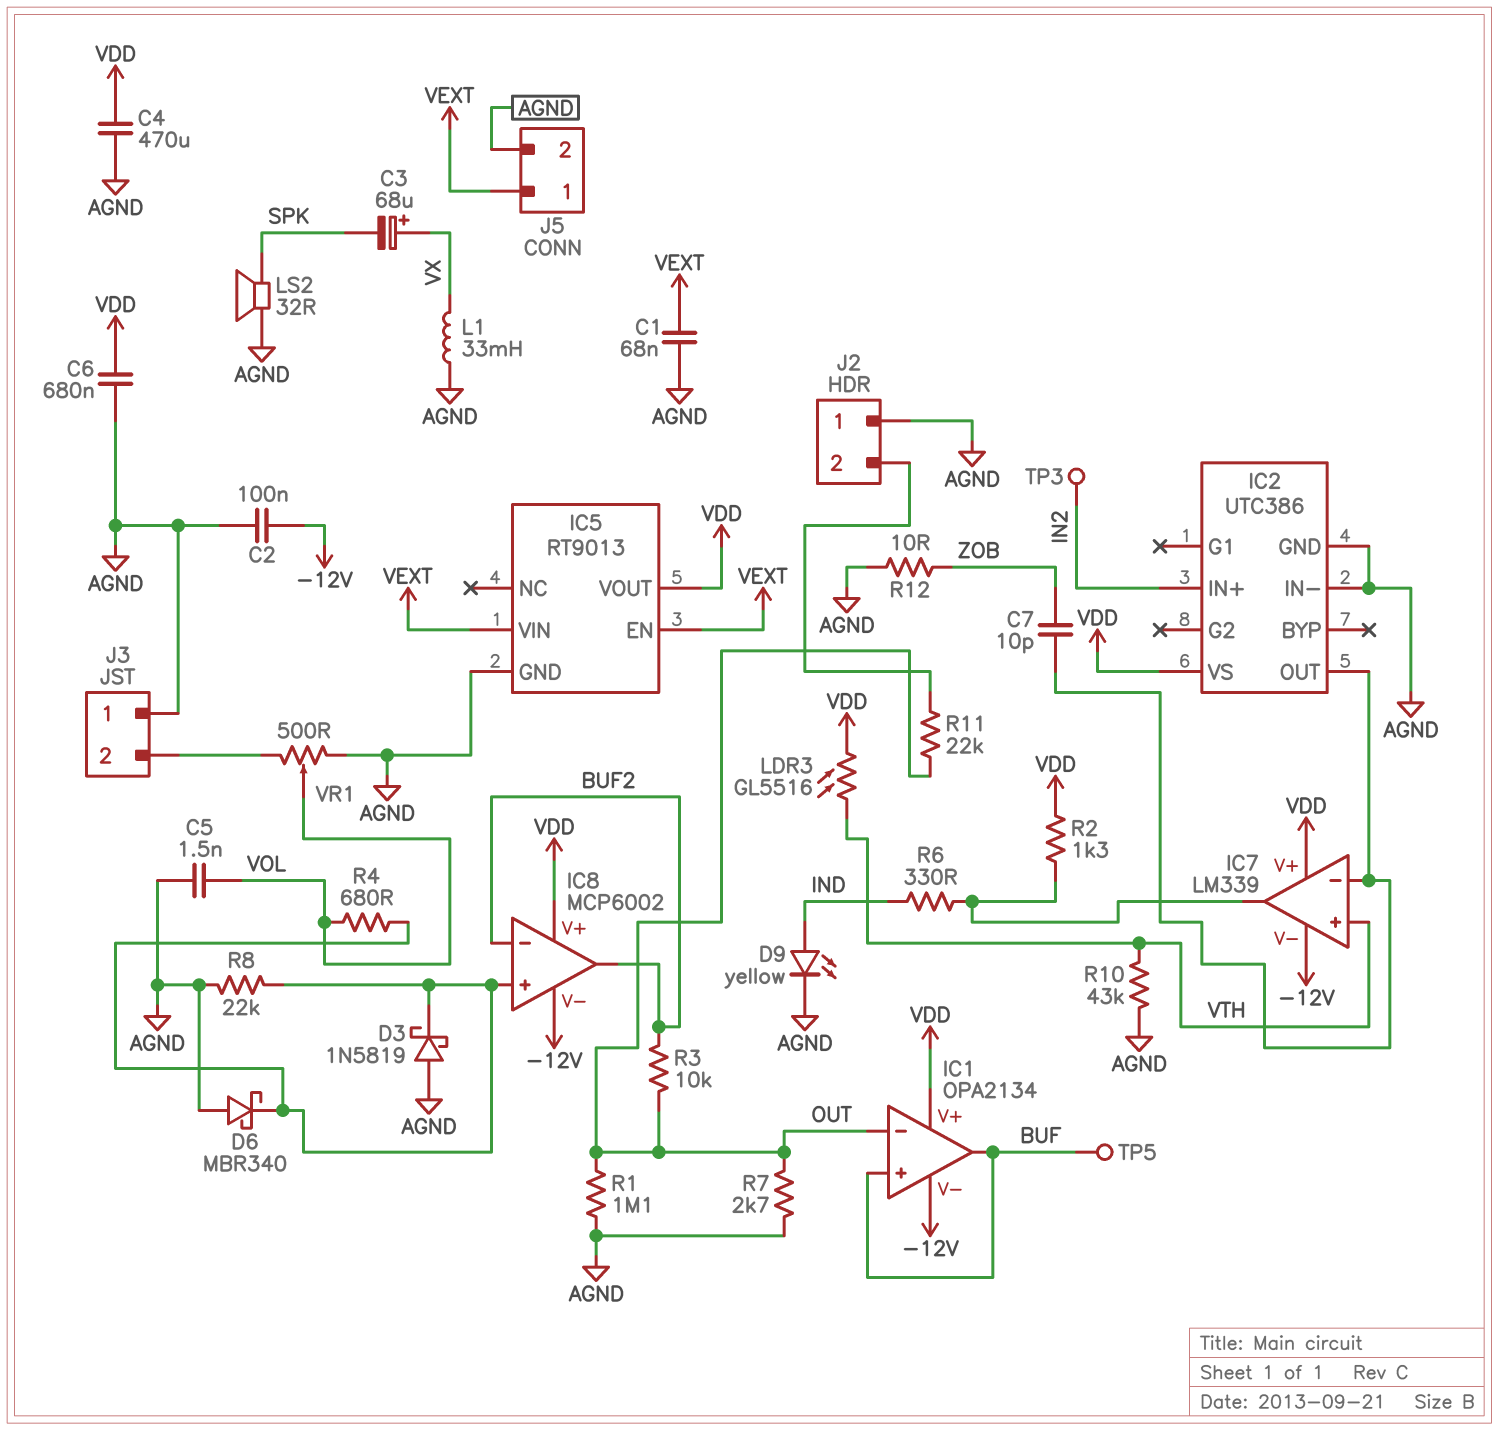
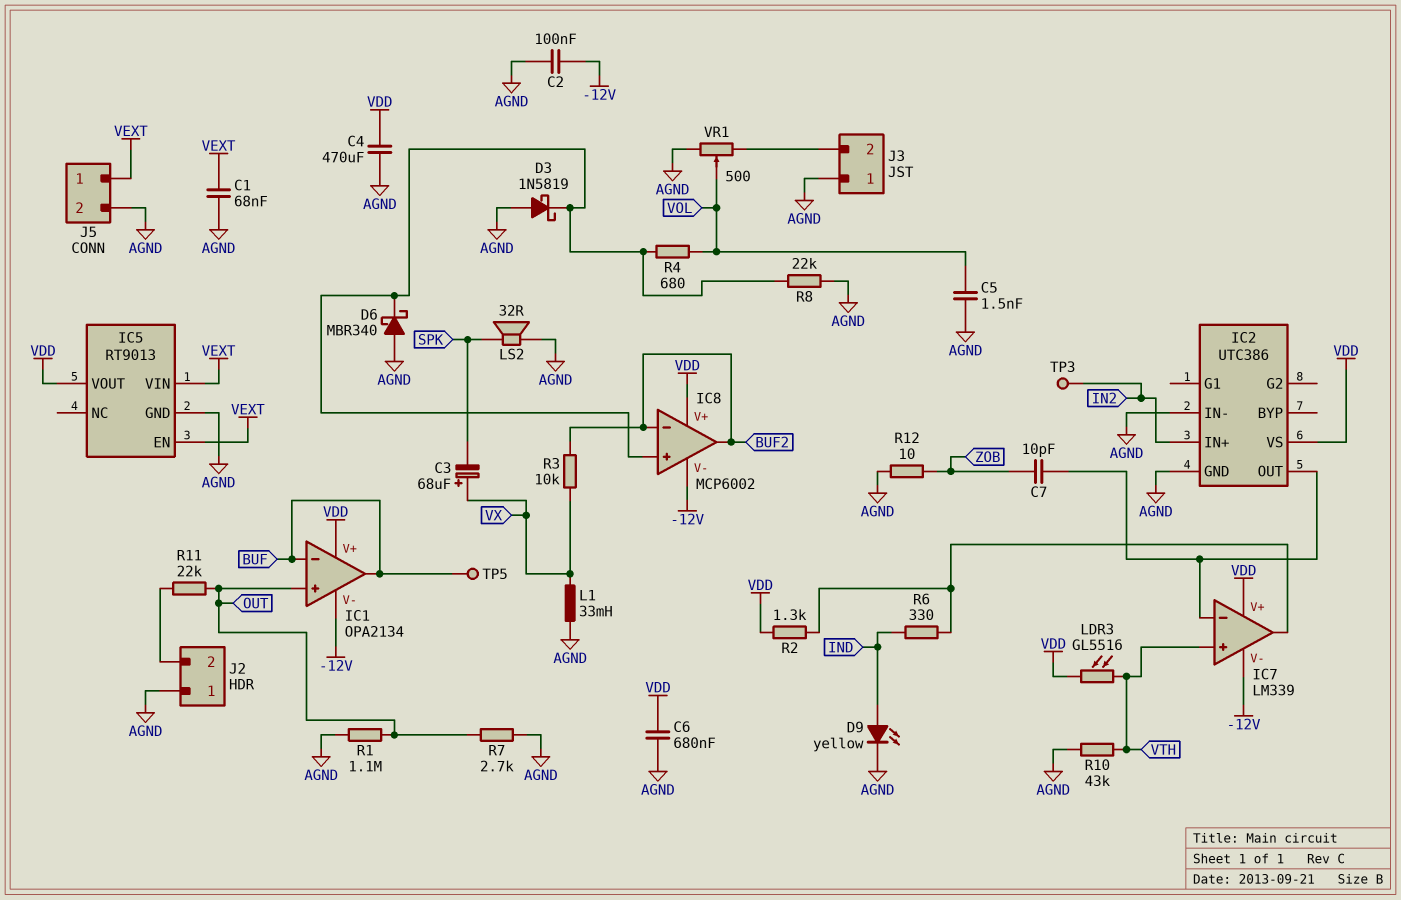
IC1 pin in+: BUF -> OUT
IC1 pin in-: OUT -> BUF
R3: 10k (BUF2, OUT) -> 10k (BUF2, VX)

